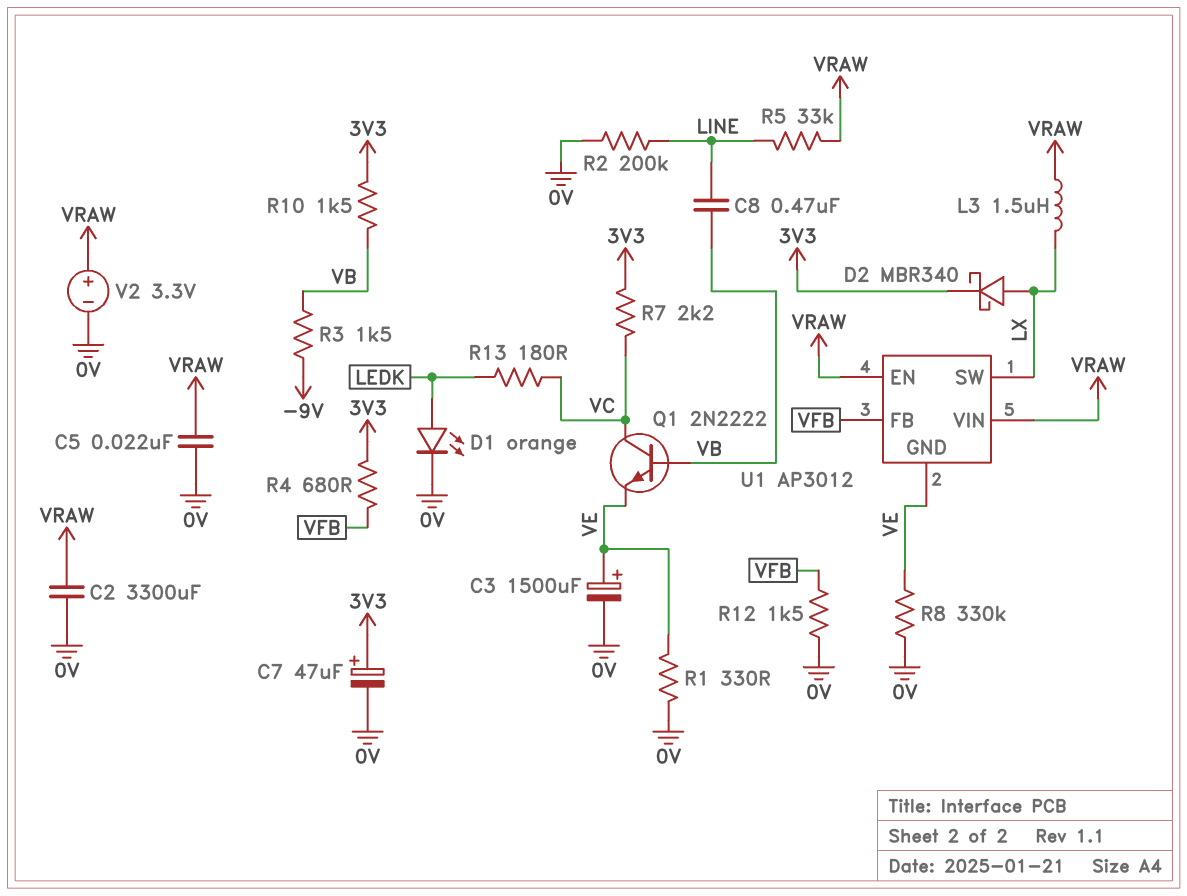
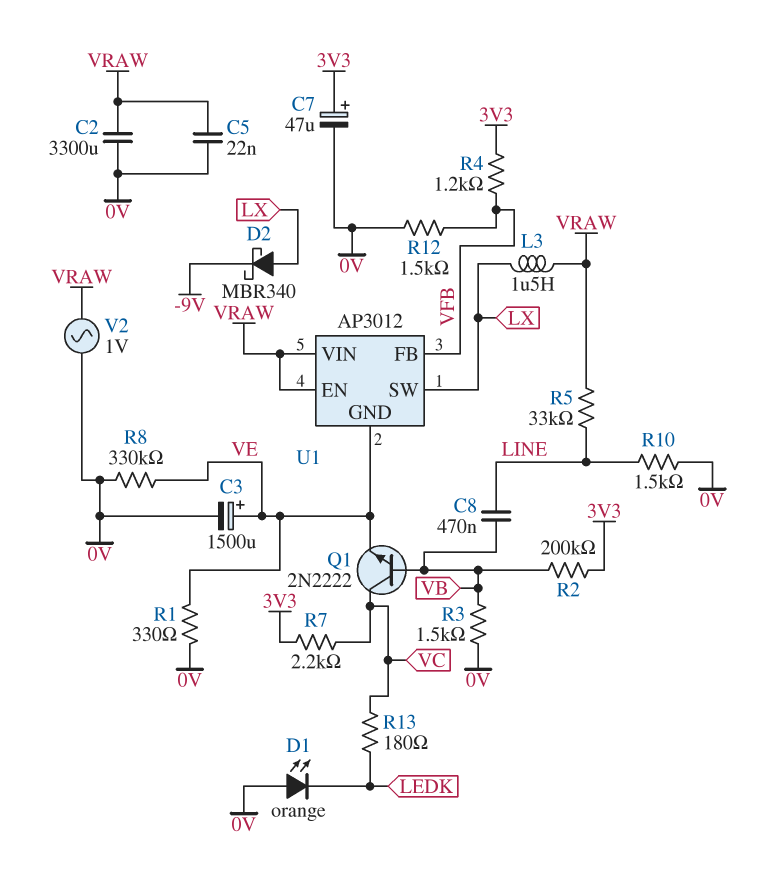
D1: LED orange (A LEDK, K 0V) -> LED orange (A 0V, K LEDK)
D2: schottky MBR340 (A LX, K 3V3) -> schottky MBR340 (A LX, K -9V)
R2: 200k (0V, LINE) -> 200k (3V3, VB)
R3: 1.5k (-9V, VB) -> 1.5k (0V, VB)
R4: 680 (3V3, VFB) -> 1.2k (3V3, VFB)
R10: 1.5k (3V3, VB) -> 1.5k (0V, LINE)
V2: 3.3V (plus VRAW, minus 0V) -> AC 1V (0V, VRAW)

